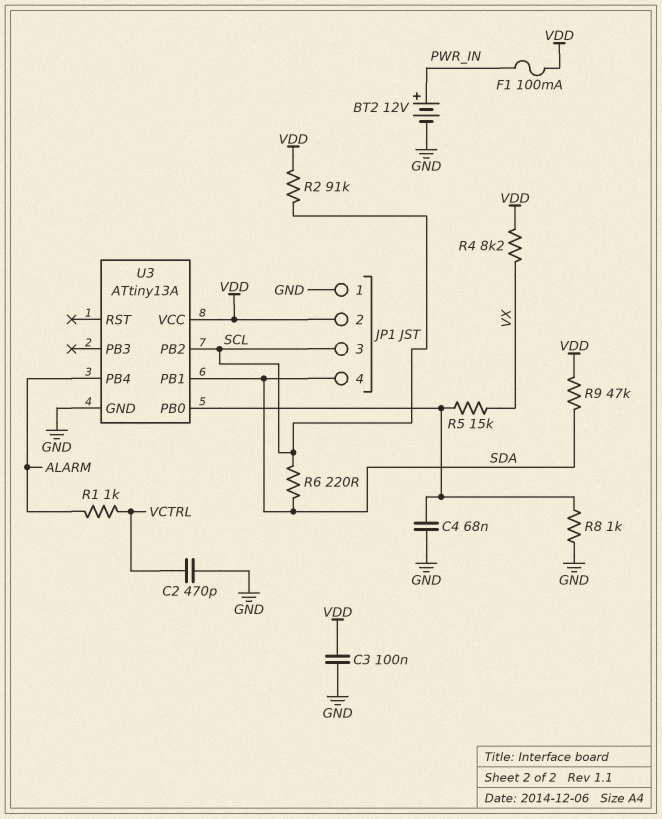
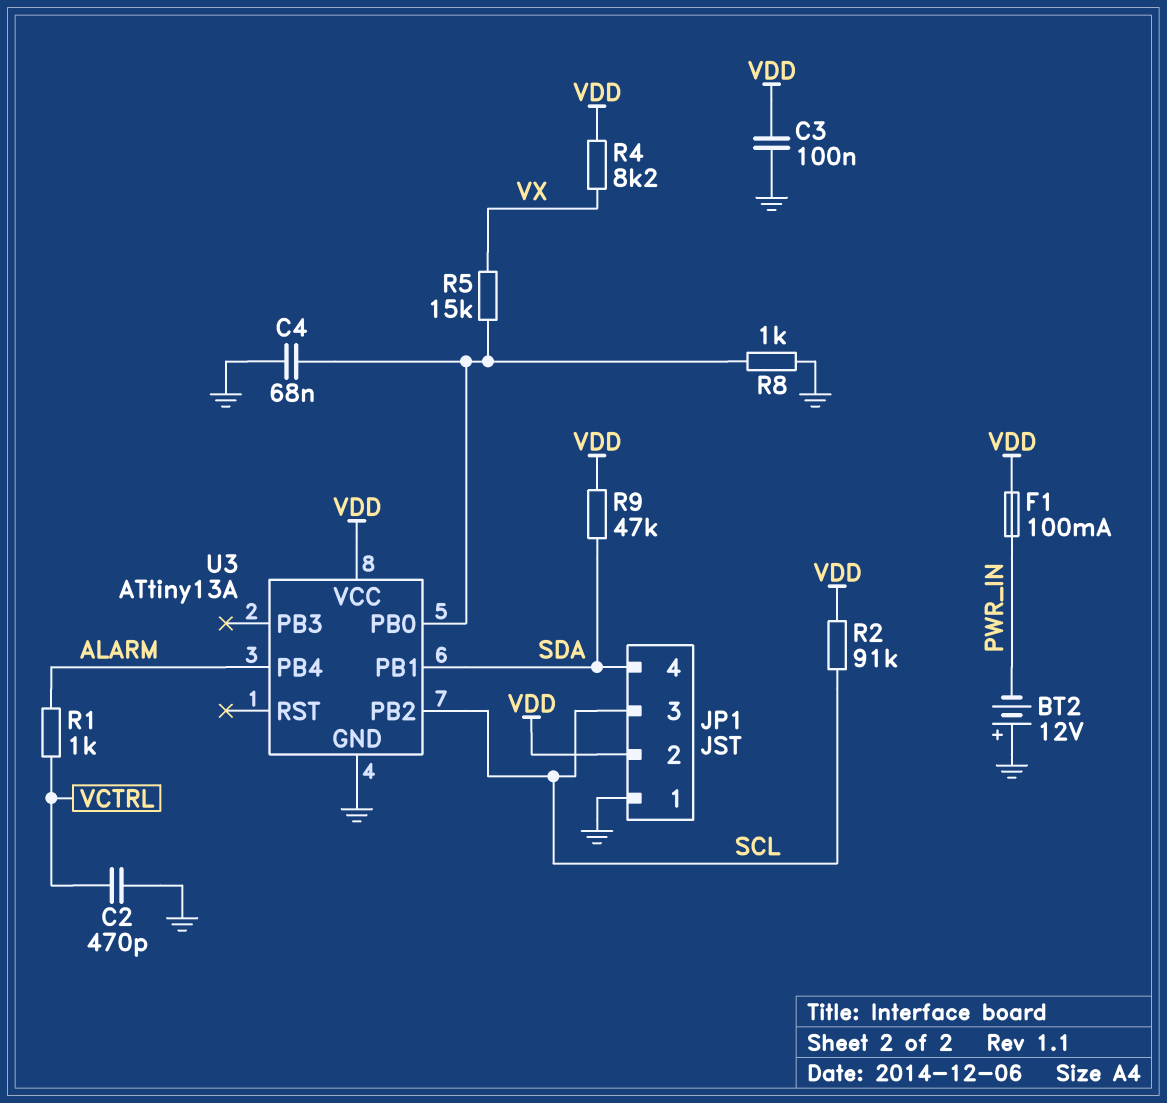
BT2: 12V (plus PWR_IN, minus GND) -> 12V (plus GND, minus PWR_IN)
R6: 220 (SCL, SDA) -> none

